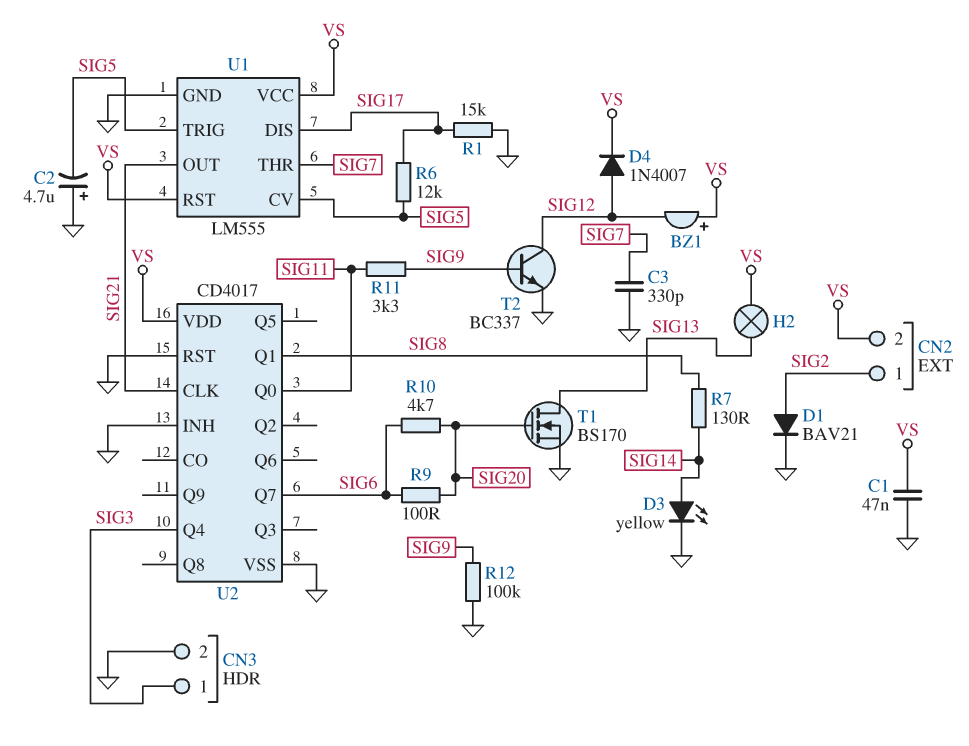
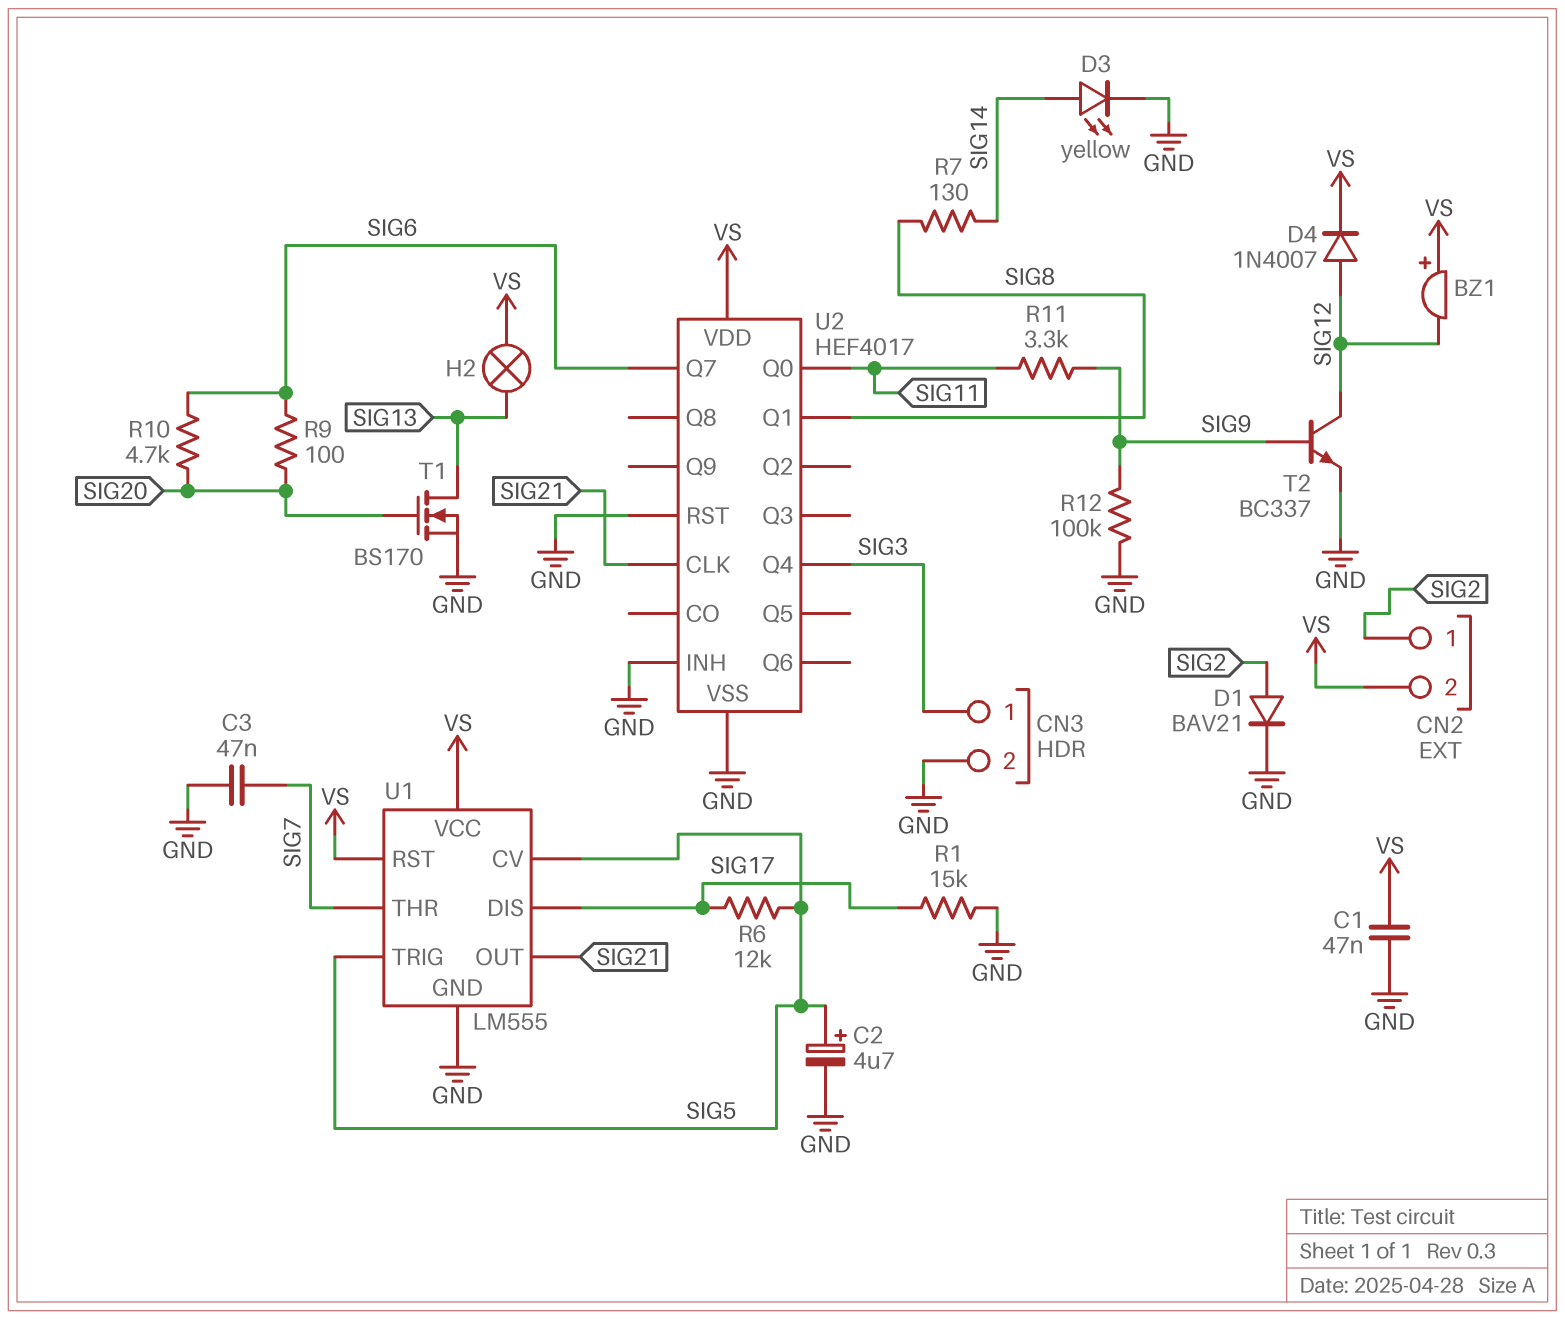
C2: 4.7uF (plus GND, minus SIG5) -> 4.7uF (plus SIG5, minus GND)
C3: 330pF (GND, SIG7) -> 47nF (GND, SIG7)
U2: CD4017 -> HEF4017

